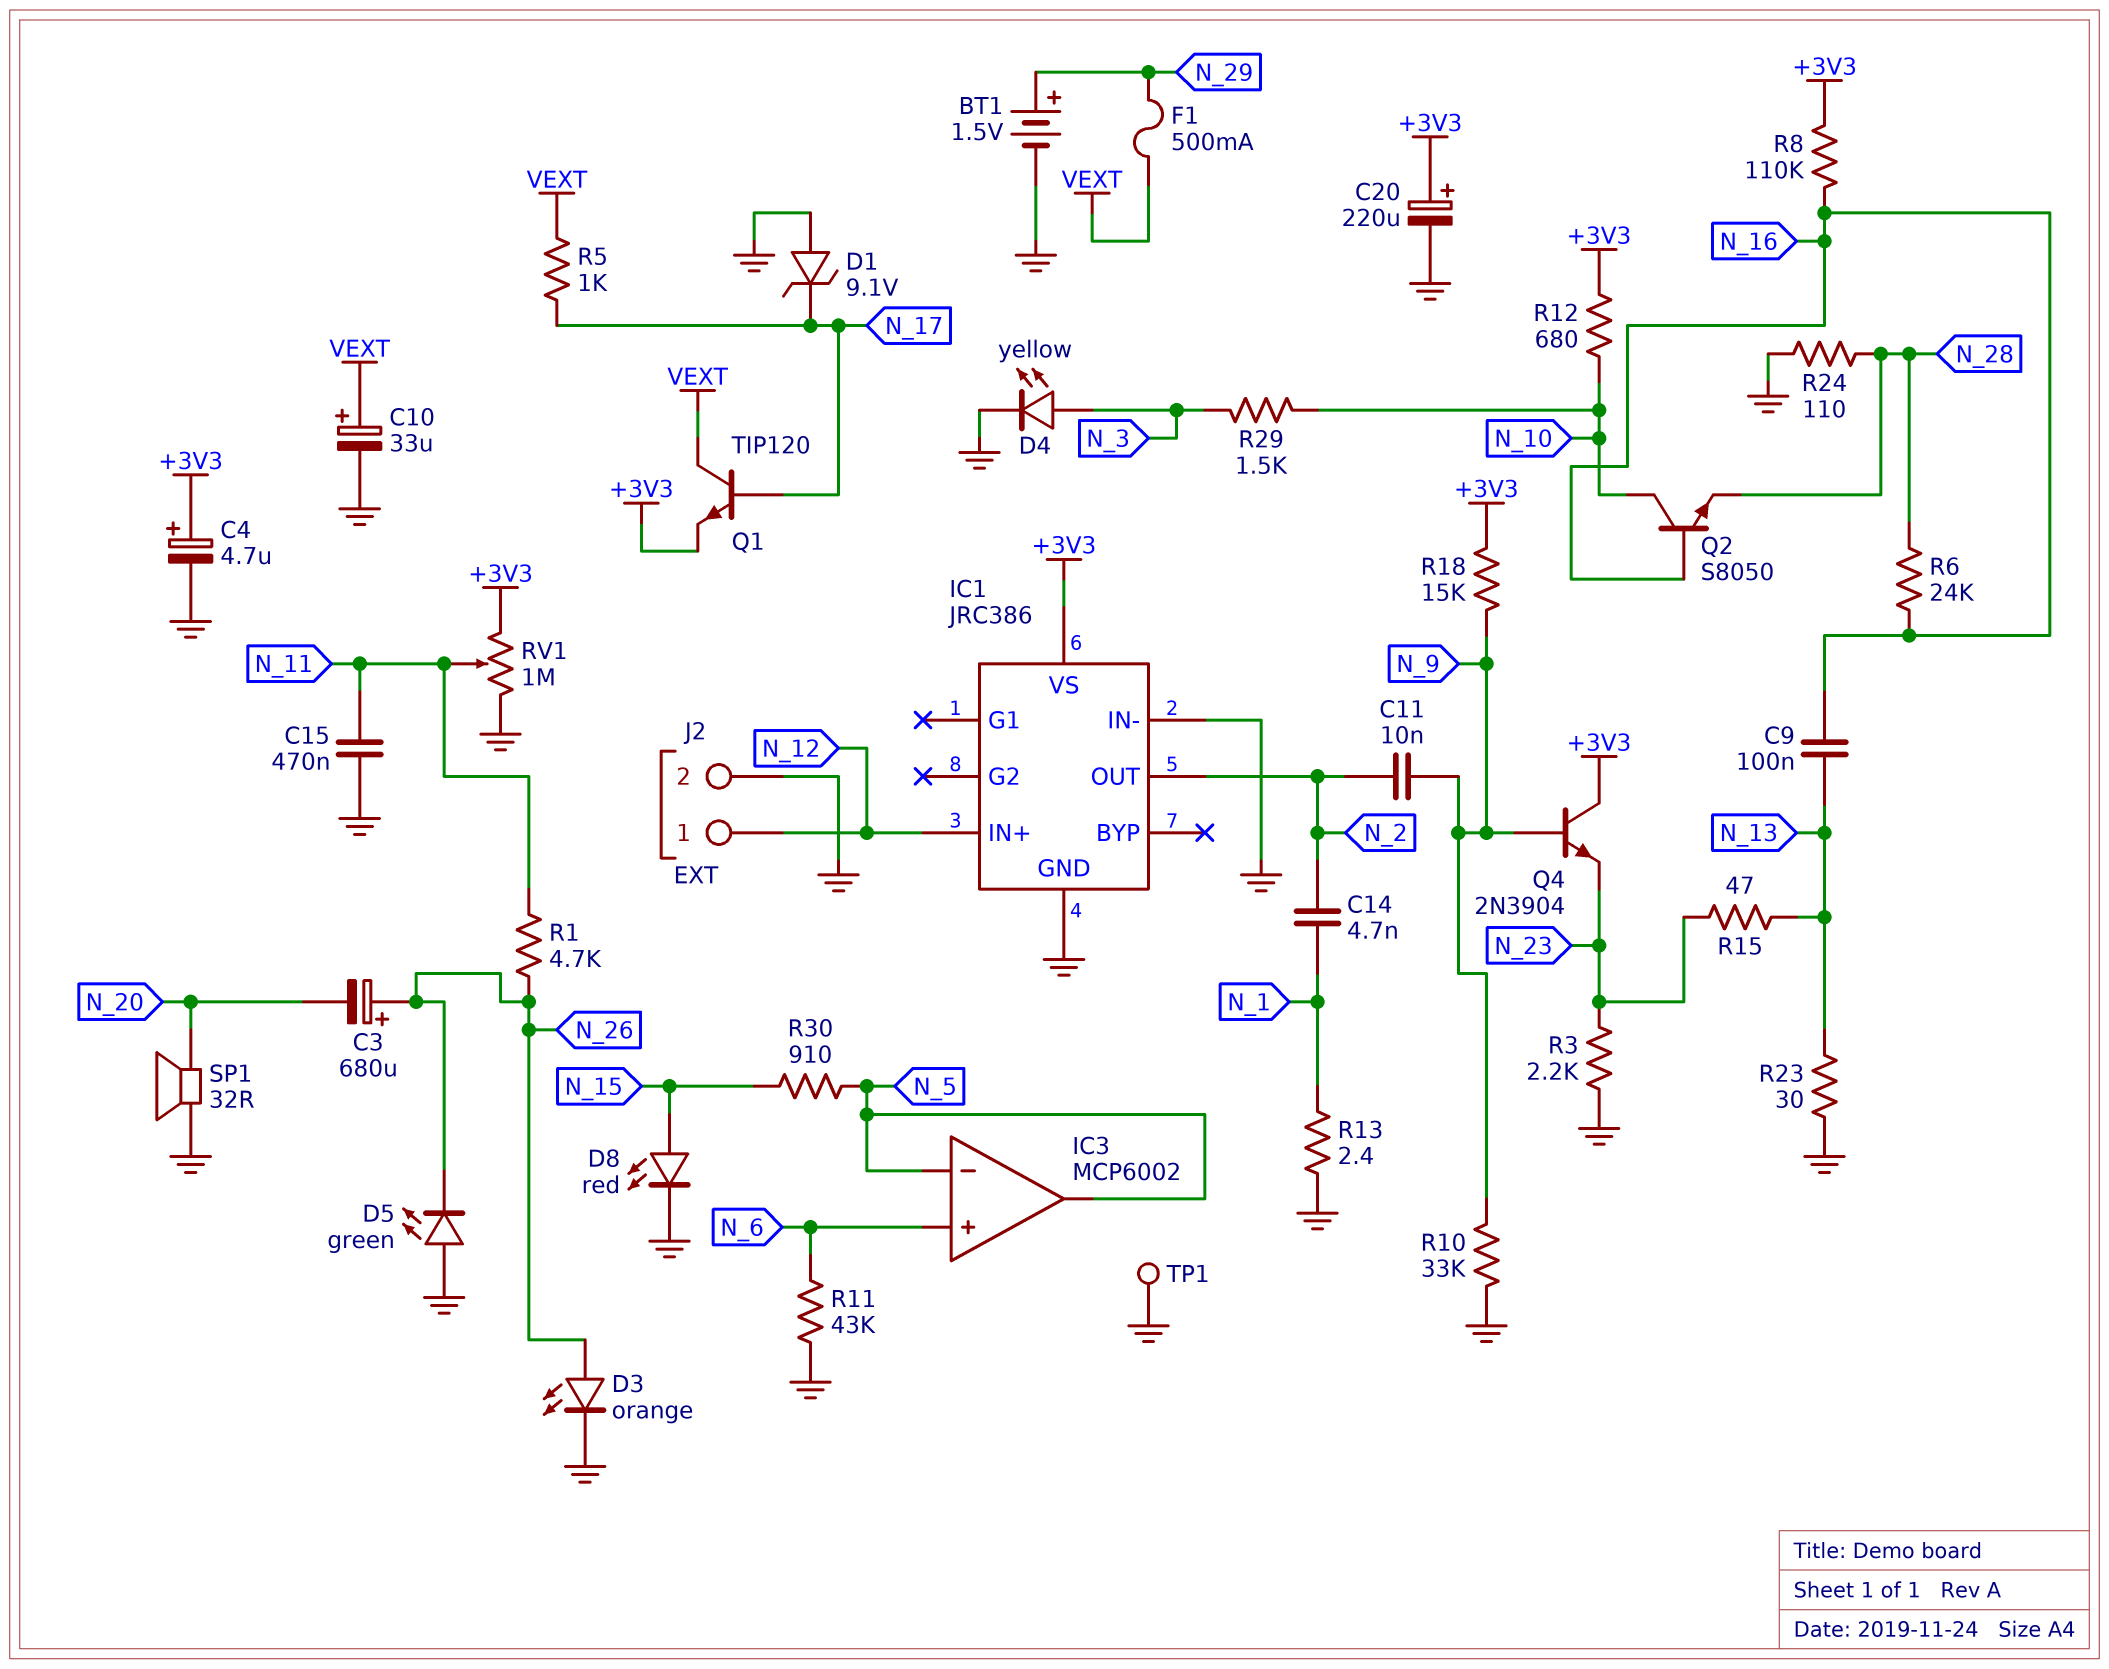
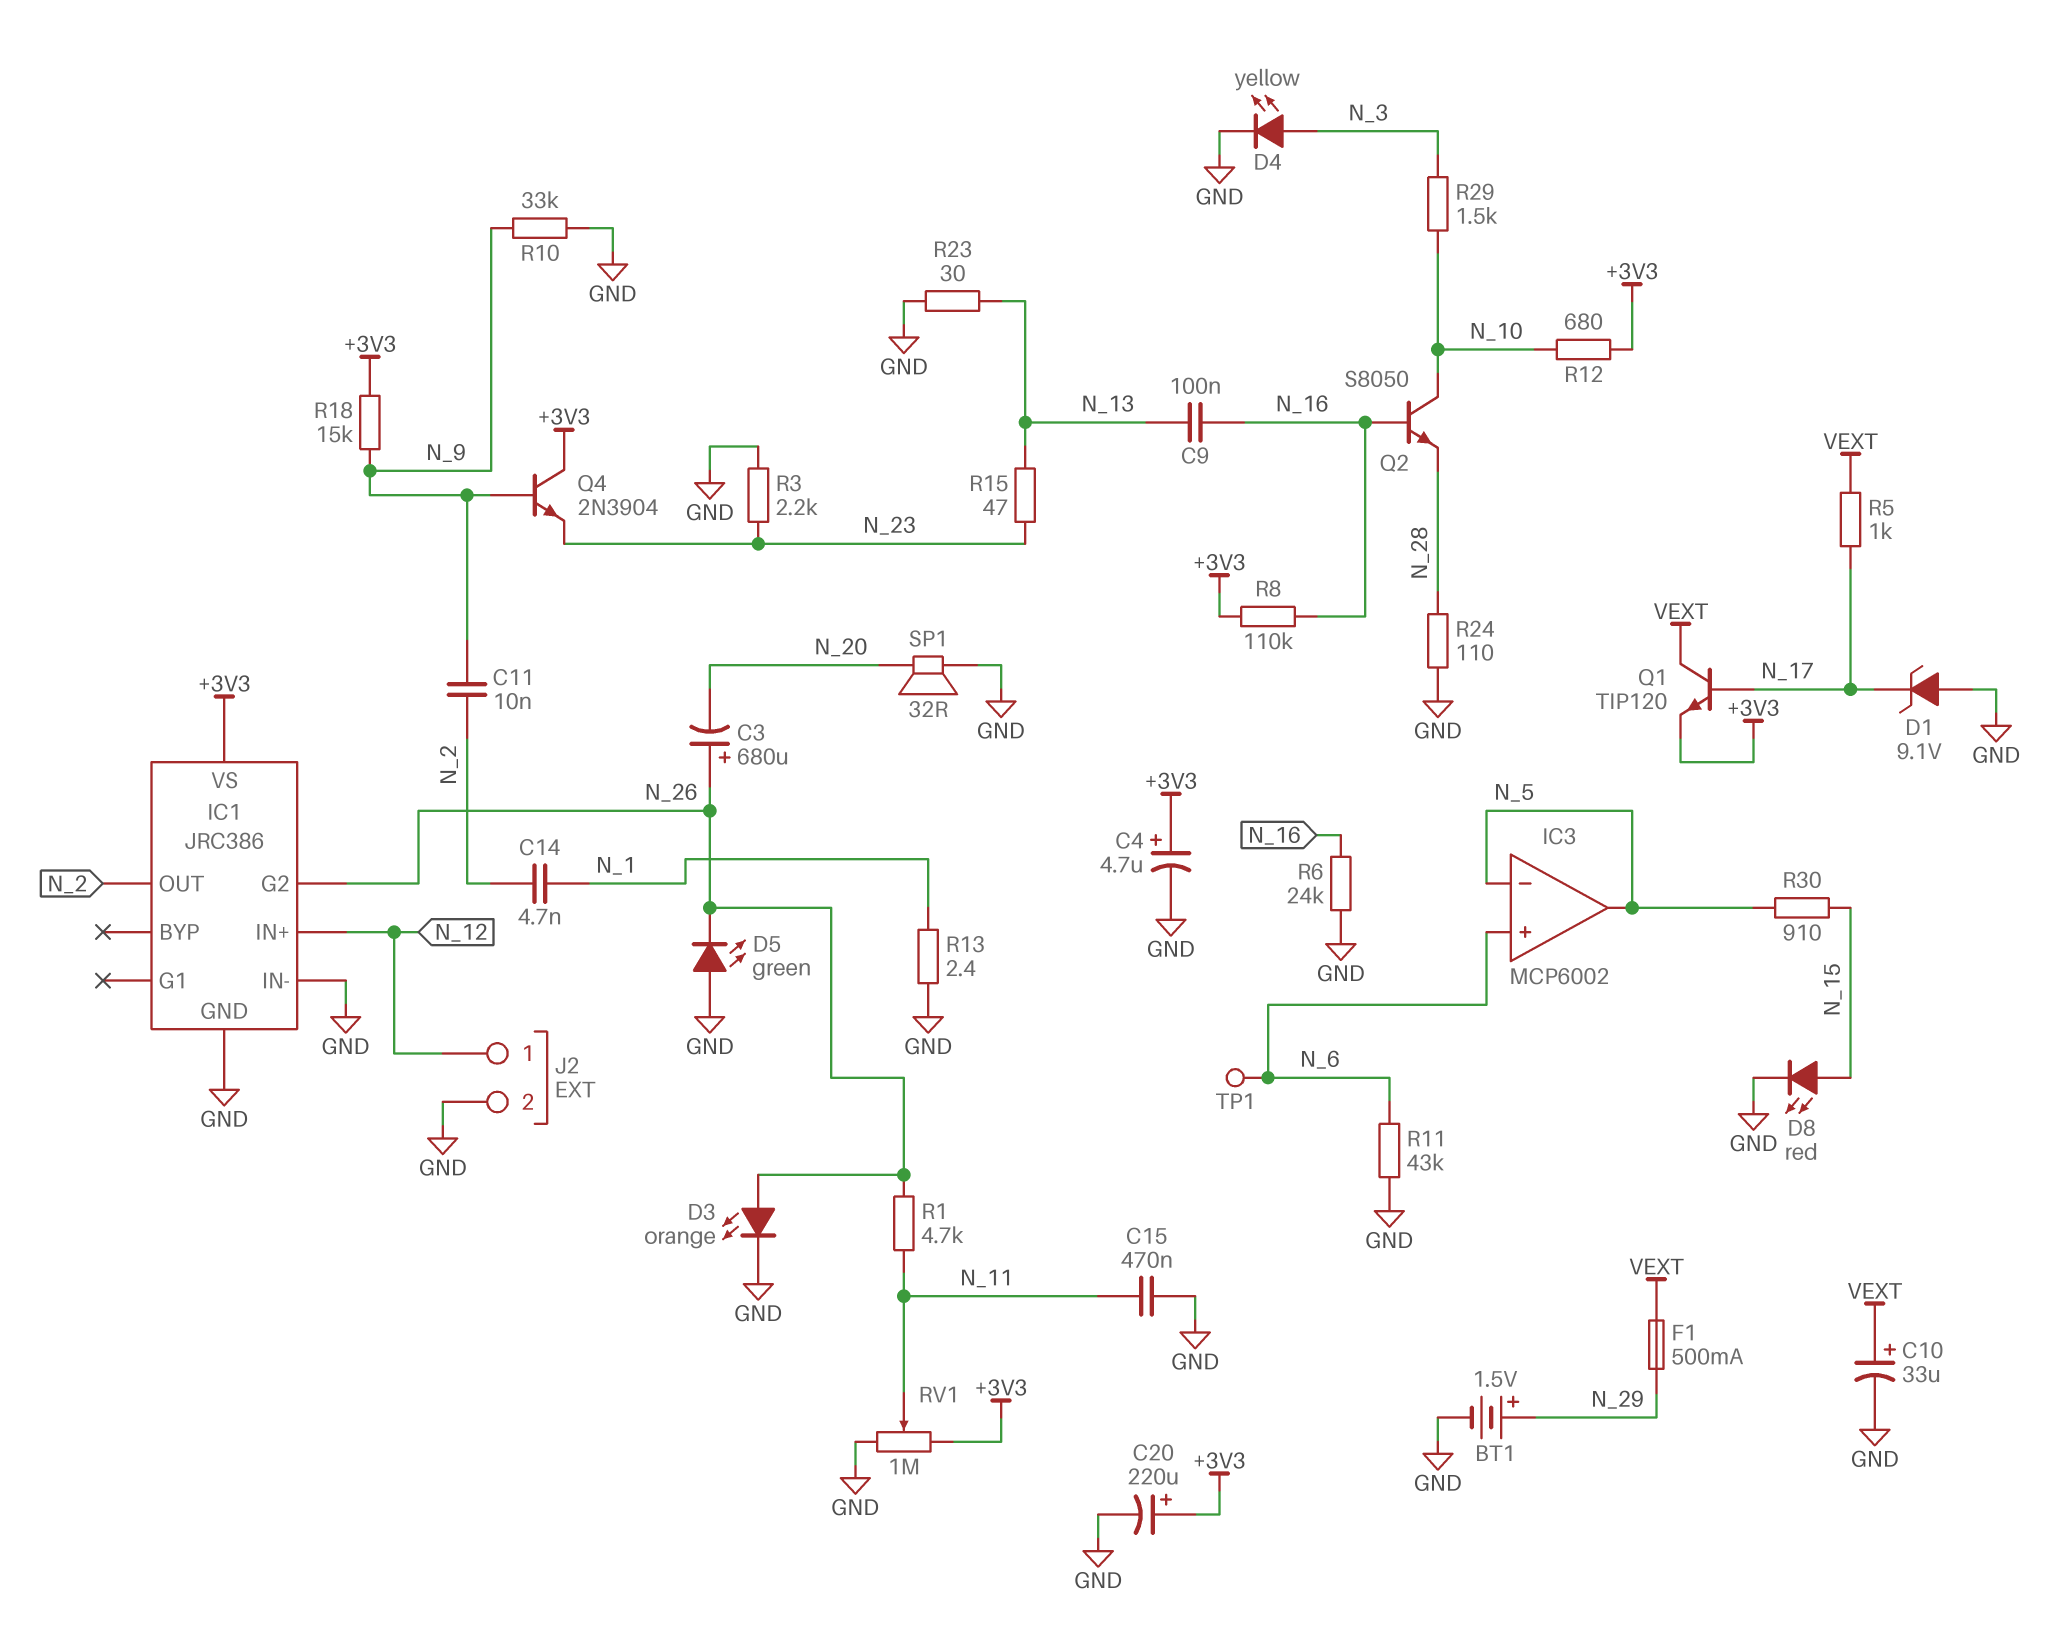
IC1 pin G2: none -> N_26
R6: 24k (N_16, N_28) -> 24k (GND, N_16)
TP1: test point (GND) -> test point (N_6)

